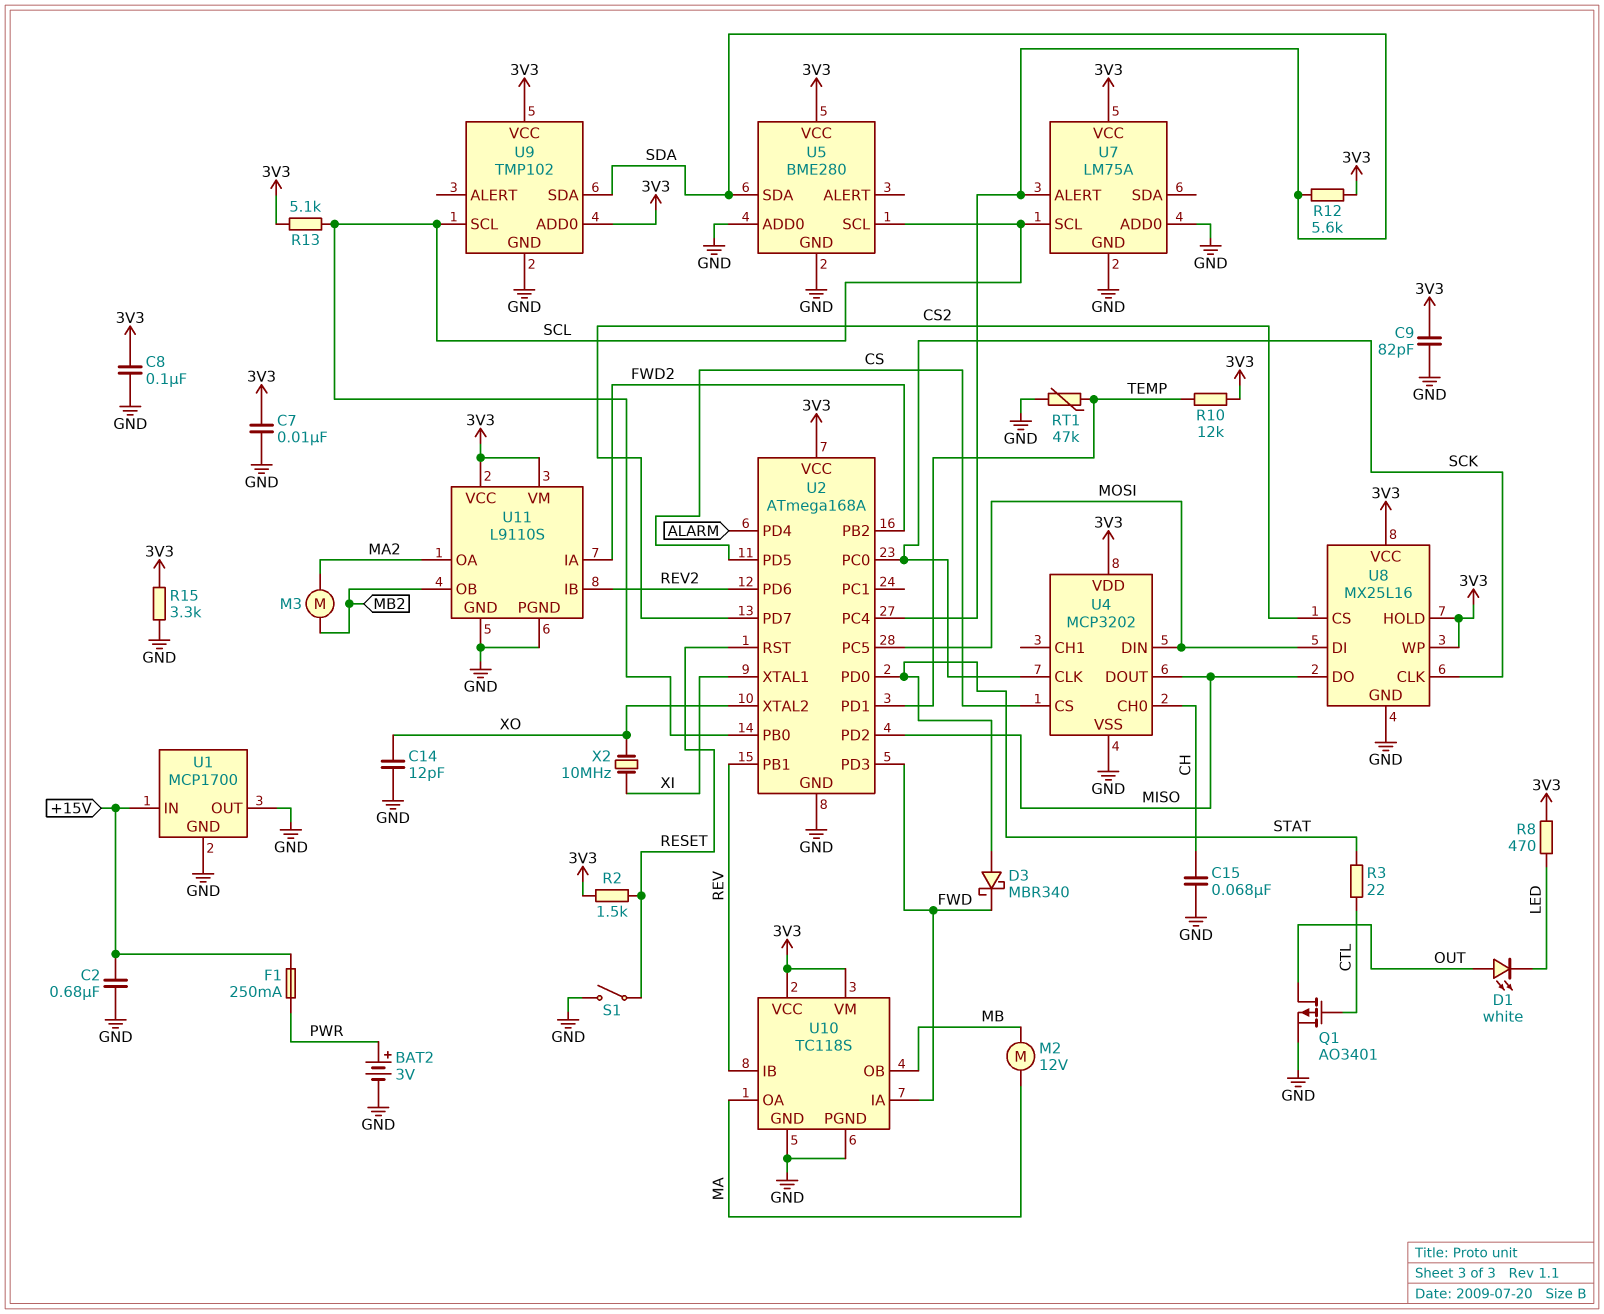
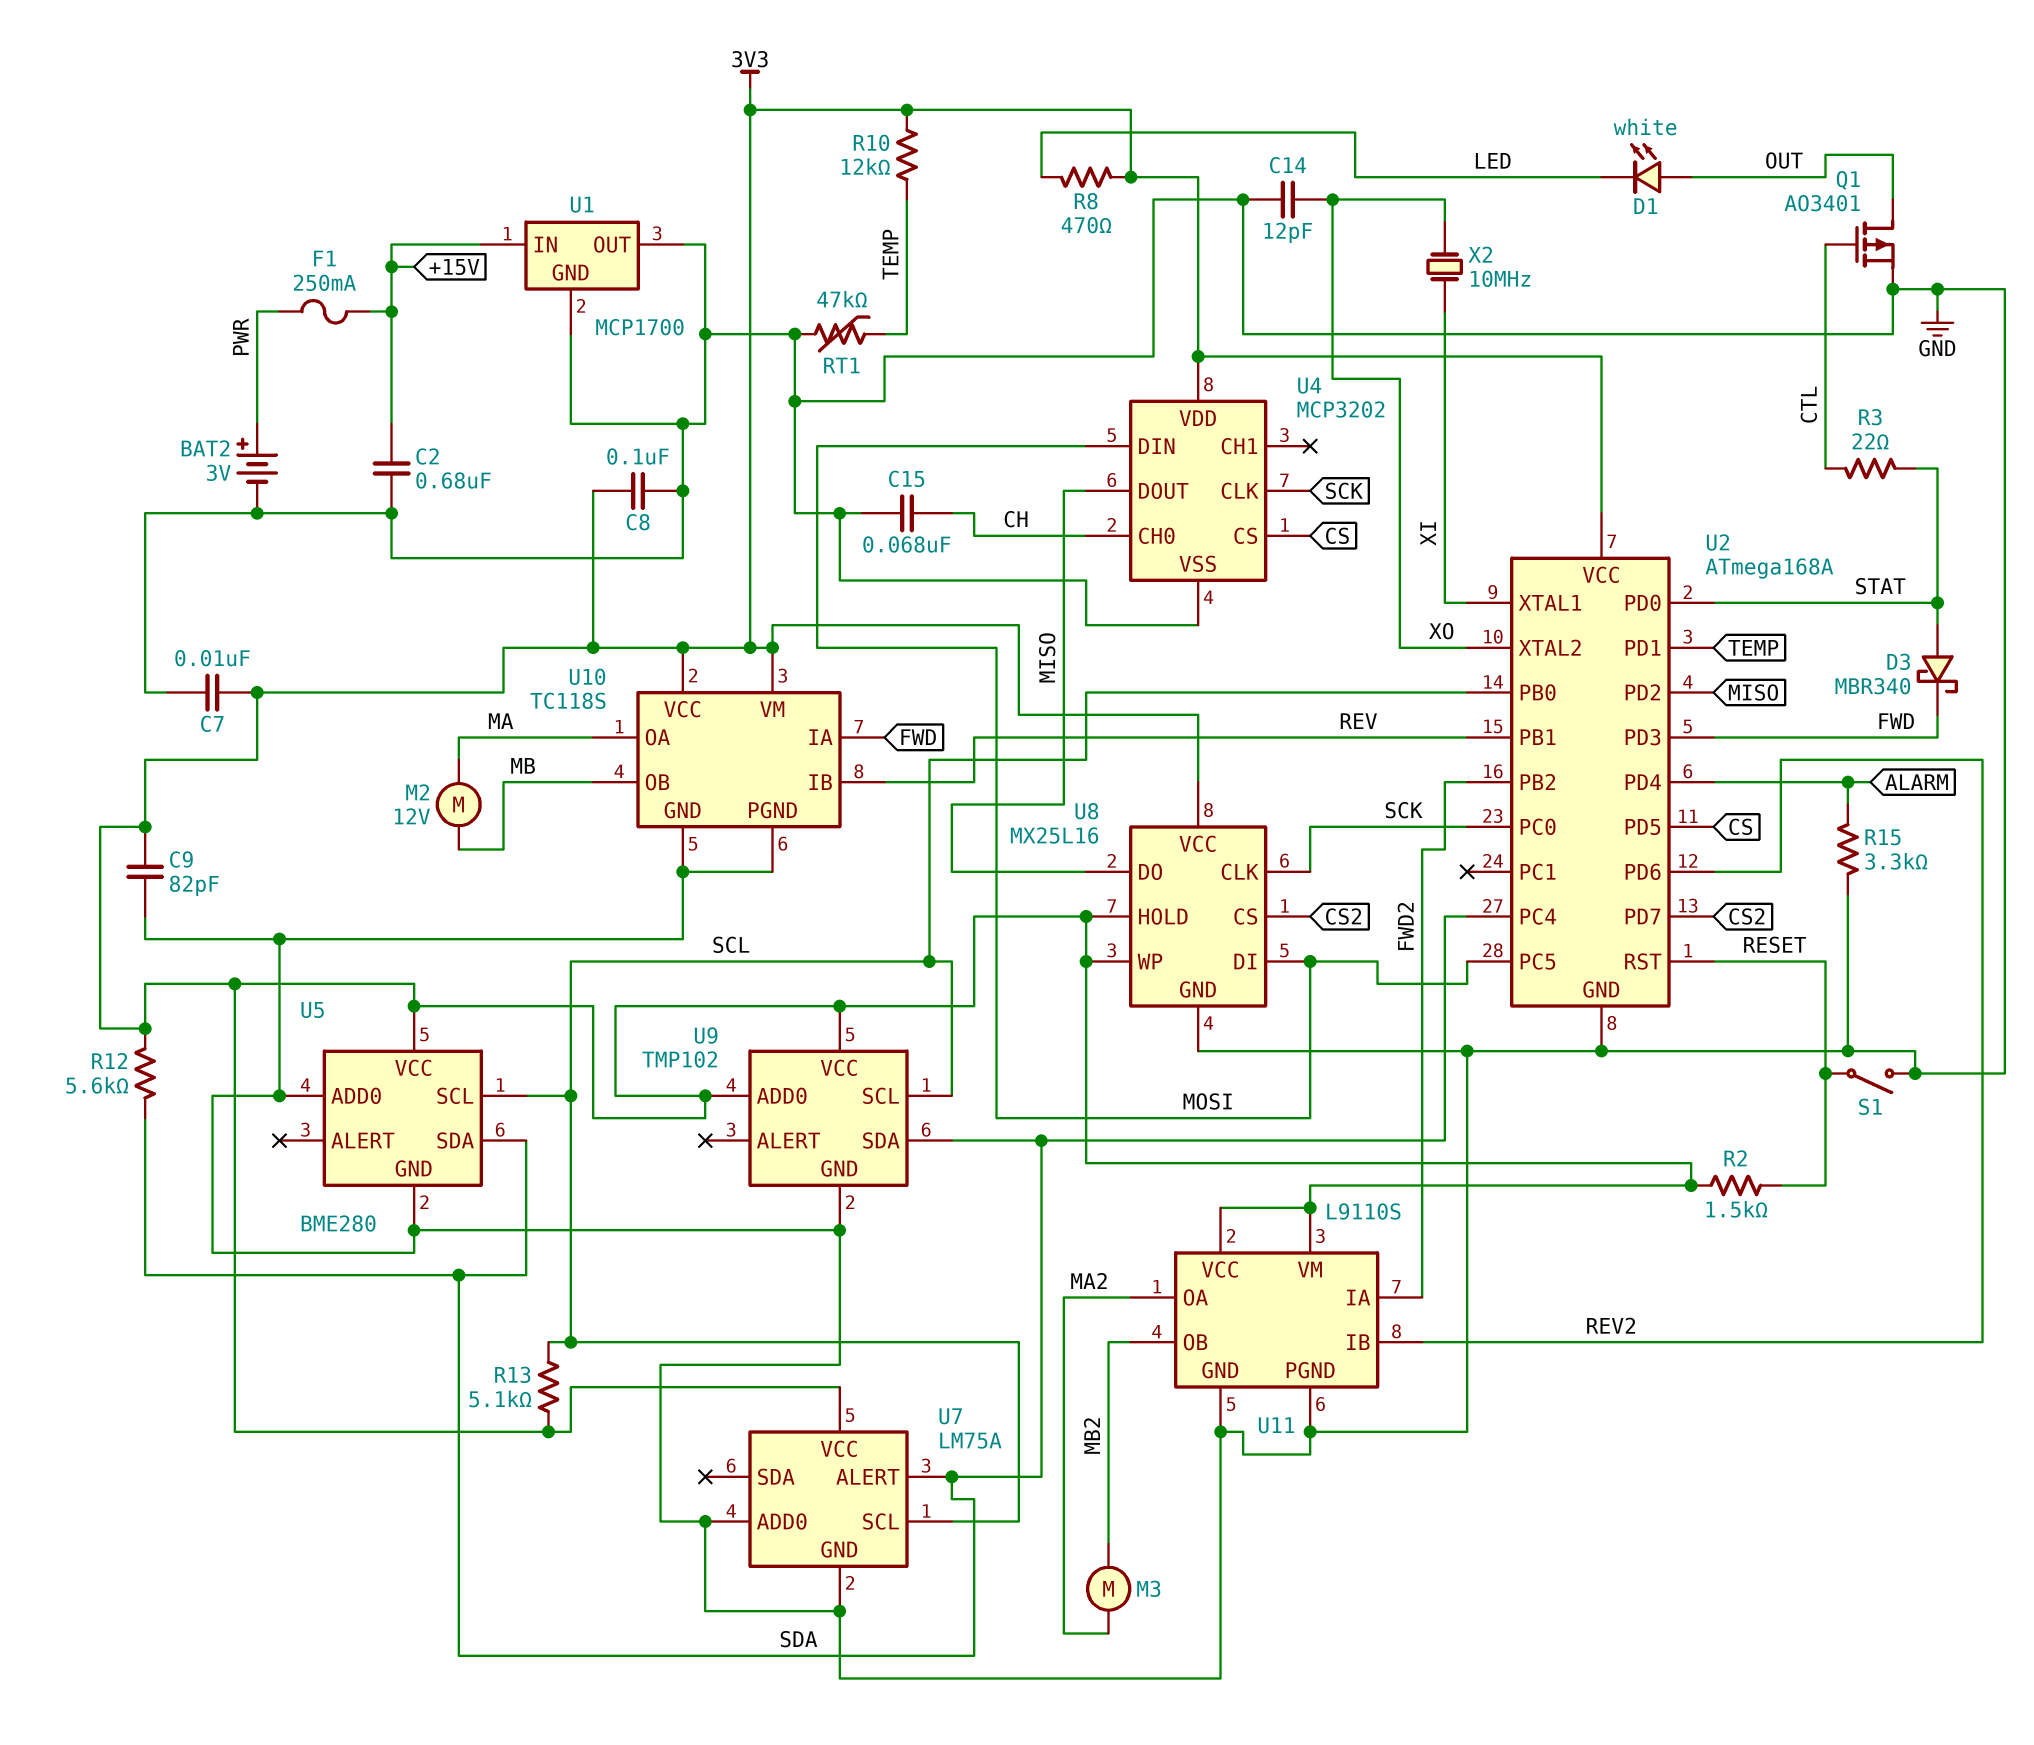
R15: 3.3k (3V3, GND) -> 3.3k (ALARM, GND)

